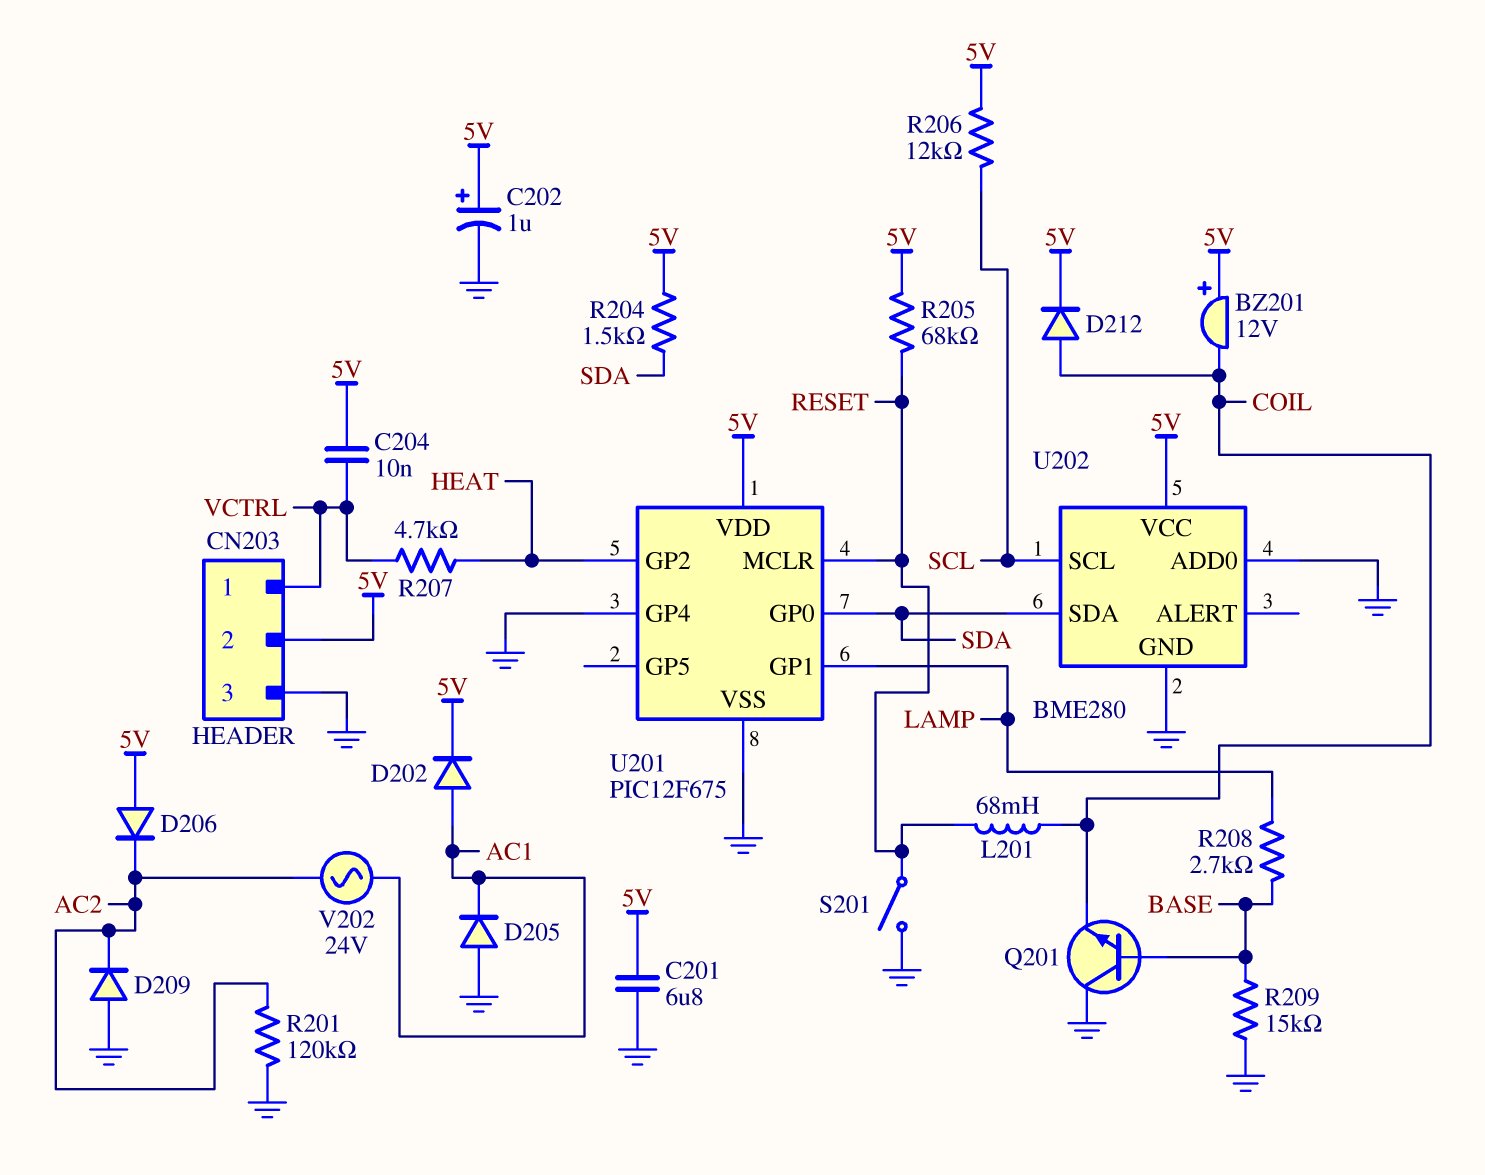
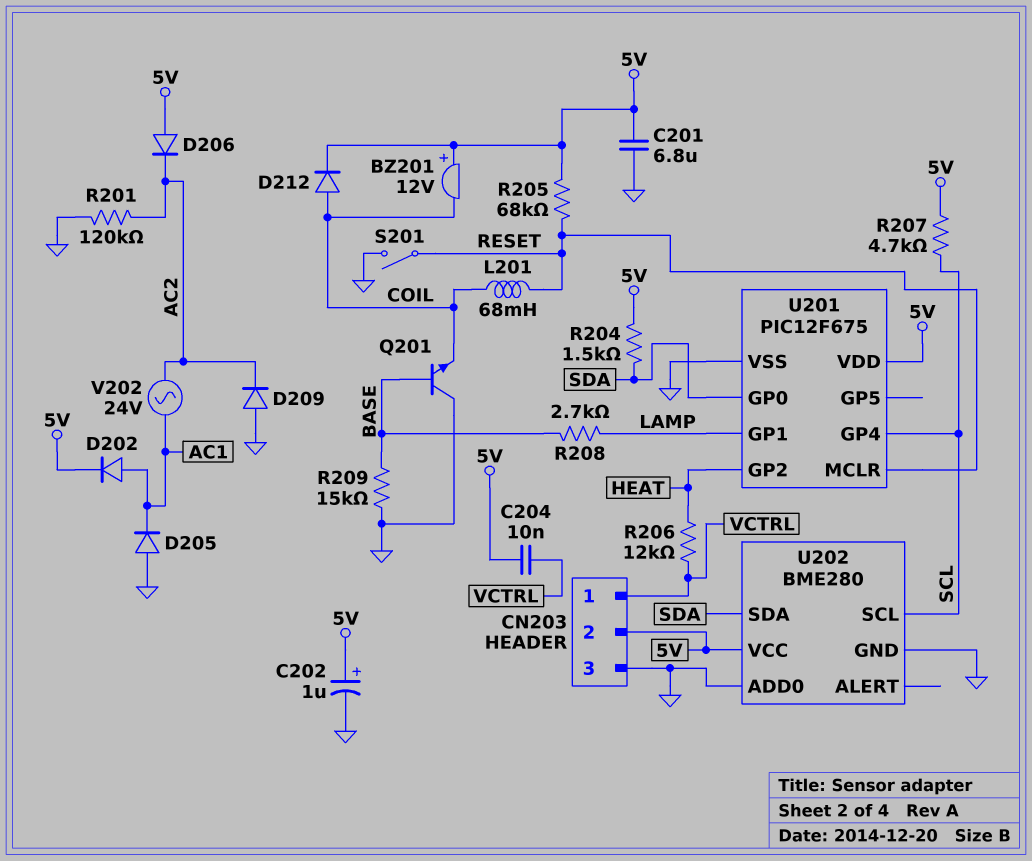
R206: 12k (5V, SCL) -> 12k (HEAT, VCTRL)
R207: 4.7k (HEAT, VCTRL) -> 4.7k (5V, SCL)
U201 pin GP4: GND -> SCL

